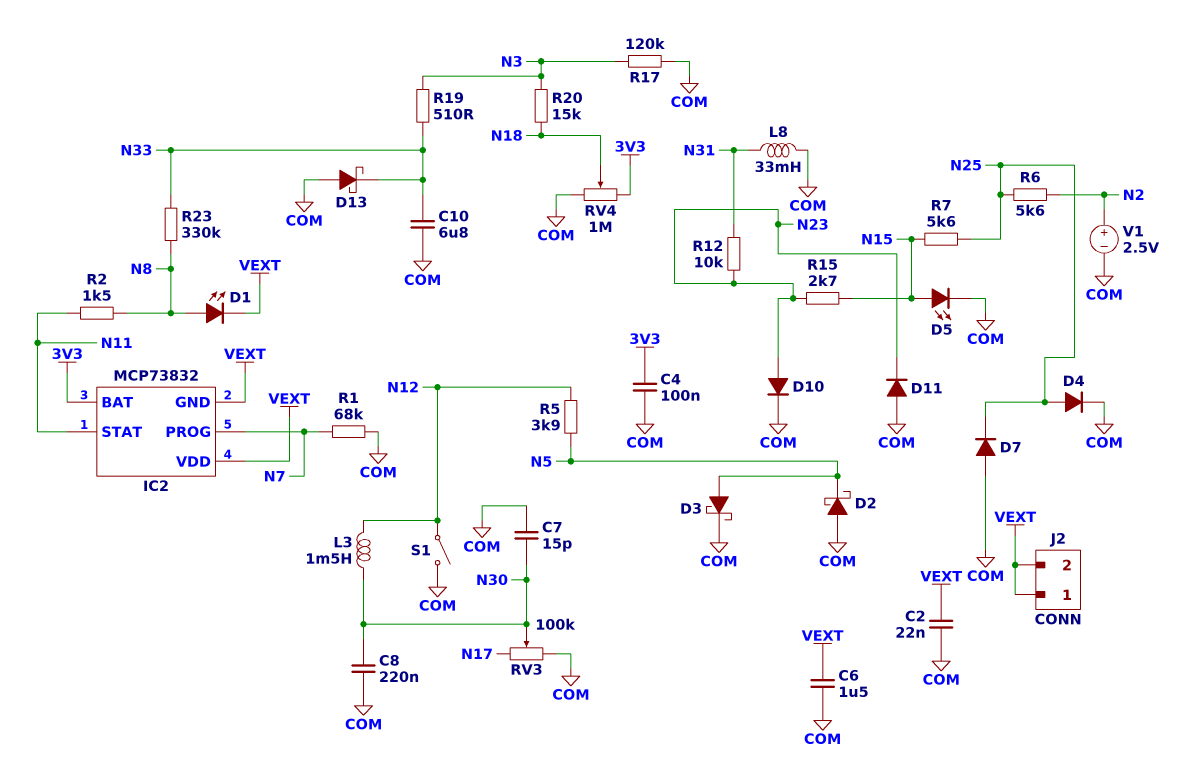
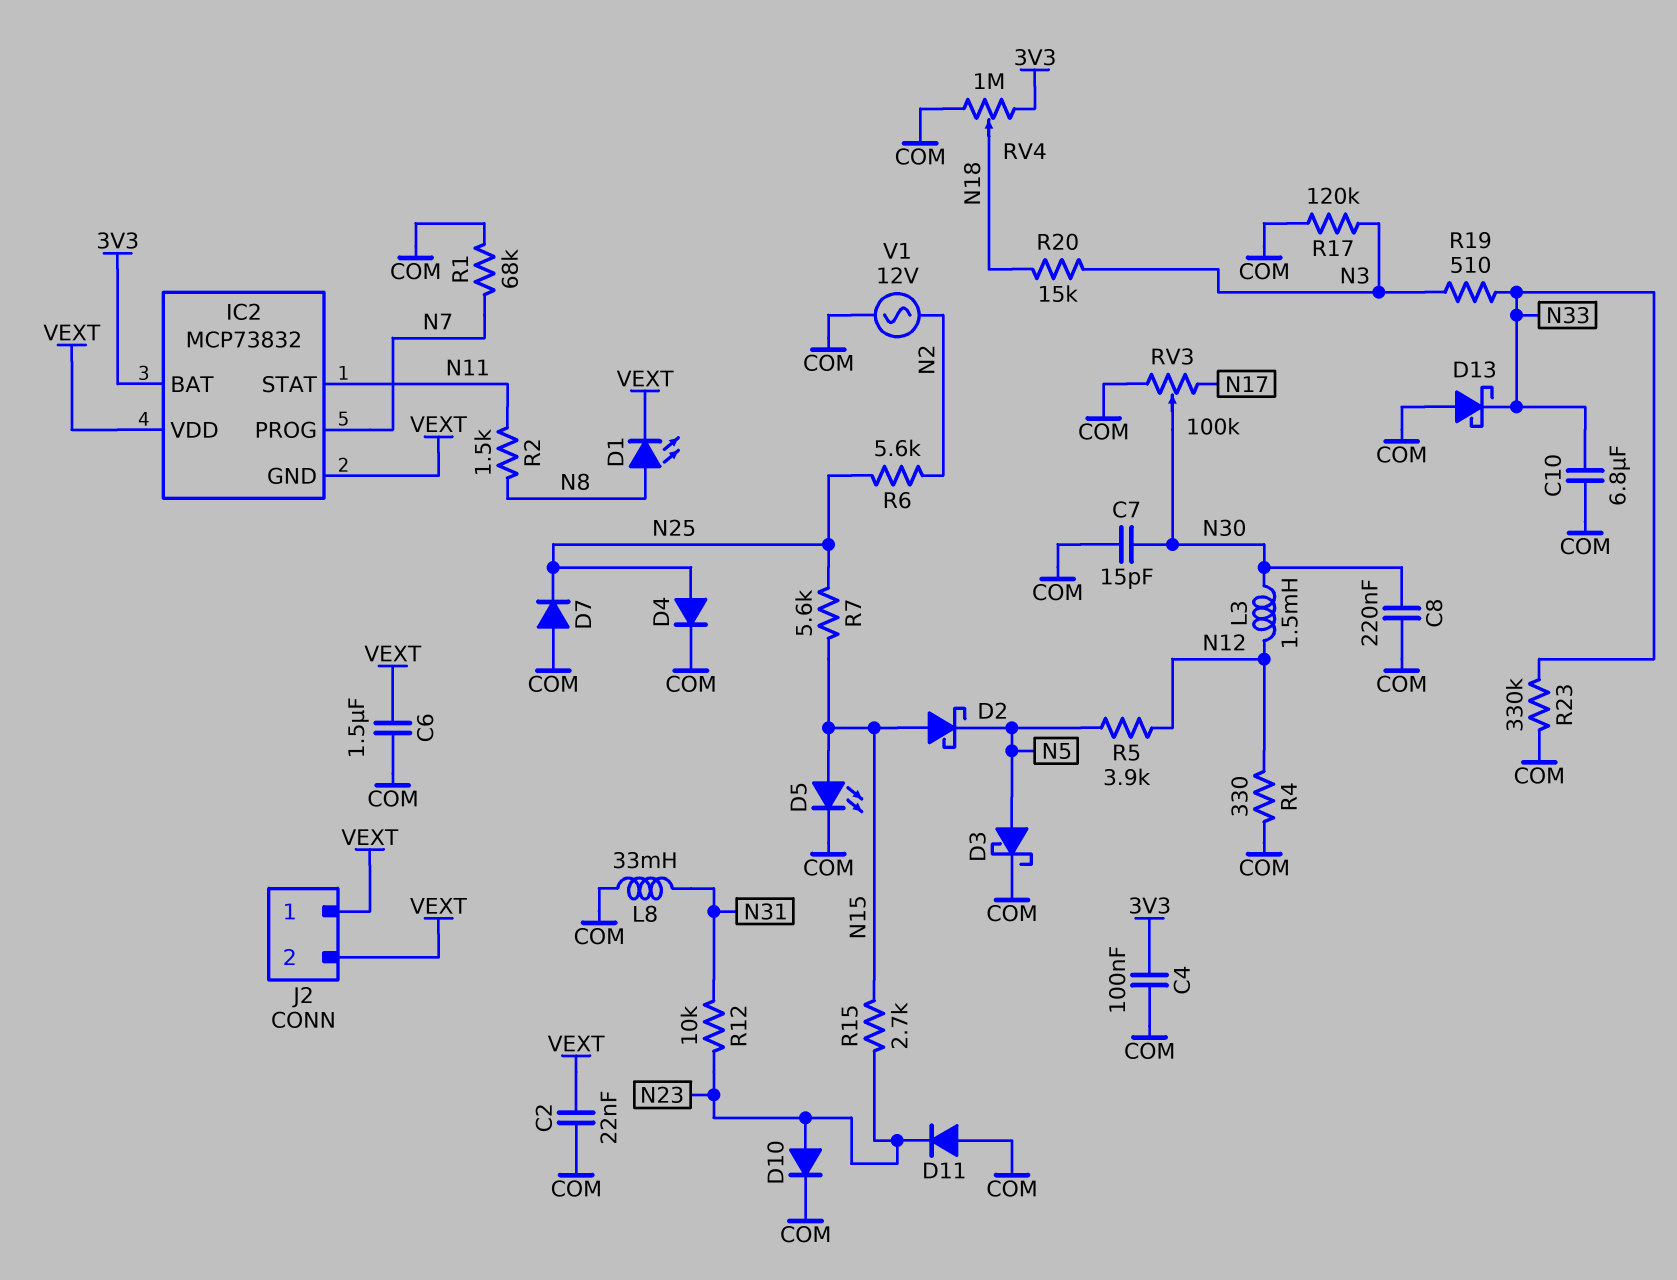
D2: schottky (A COM, K N5) -> schottky (A N15, K N5)
R4: none -> 330 (COM, N12)
R23: 330k (N8, N33) -> 330k (COM, N33)
S1: switch (COM, N12) -> none
V1: 2.5V (plus N2, minus COM) -> AC 12V (COM, N2)

